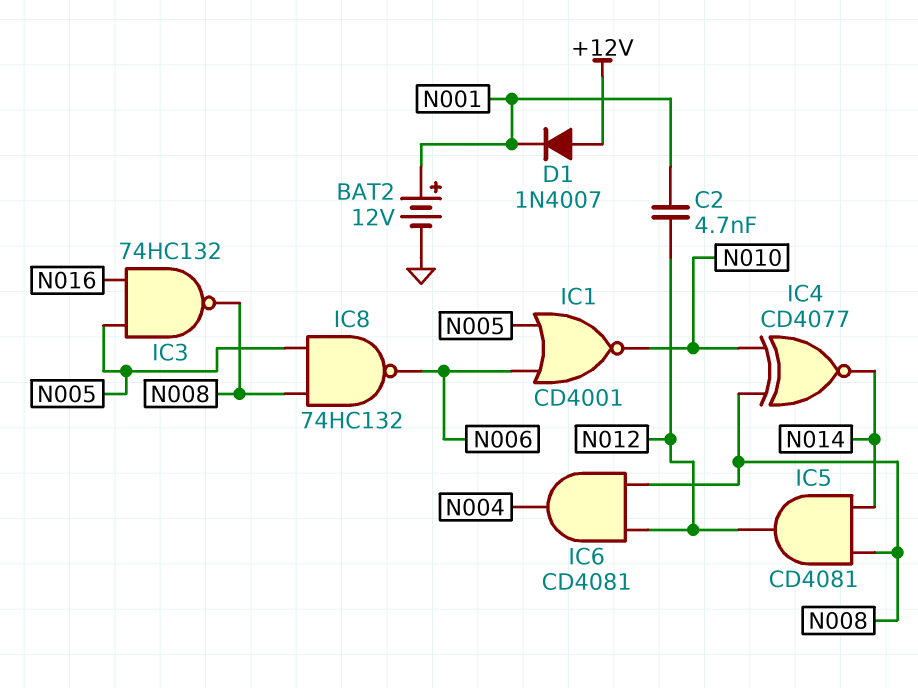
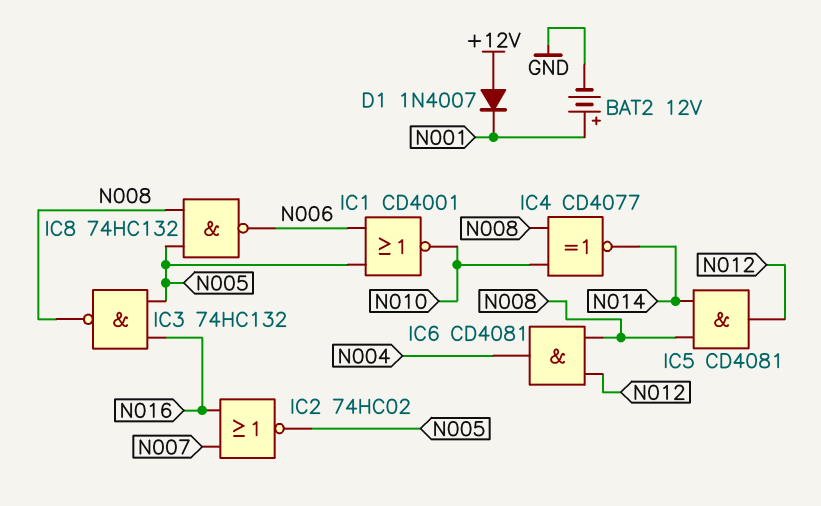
C2: 4.7nF (N001, N012) -> none
IC2: none -> NOR 74HC02 (in N007, in N016, out N005)

